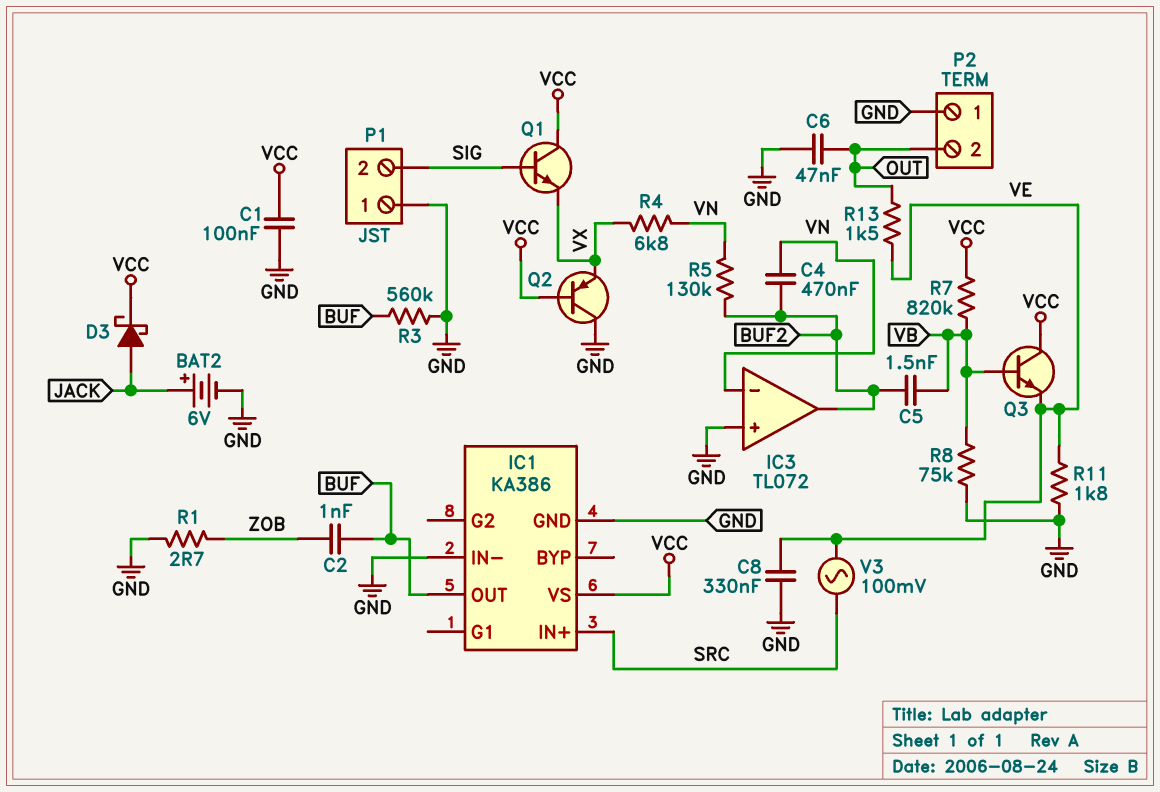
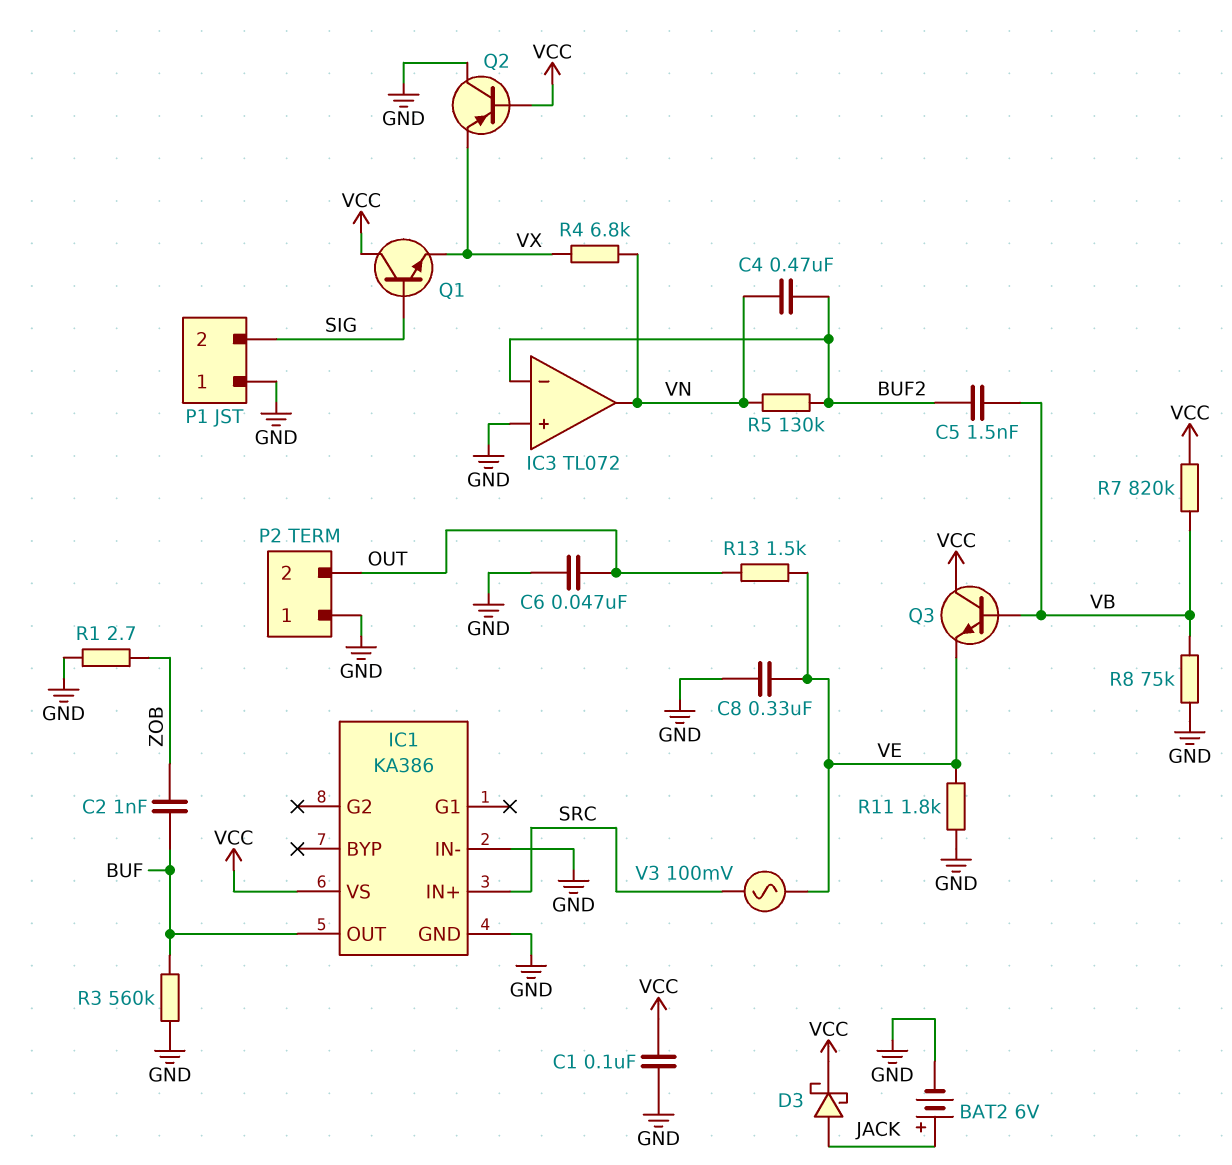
IC3 pin in-: VN -> BUF2
IC3 pin out: BUF2 -> VN

